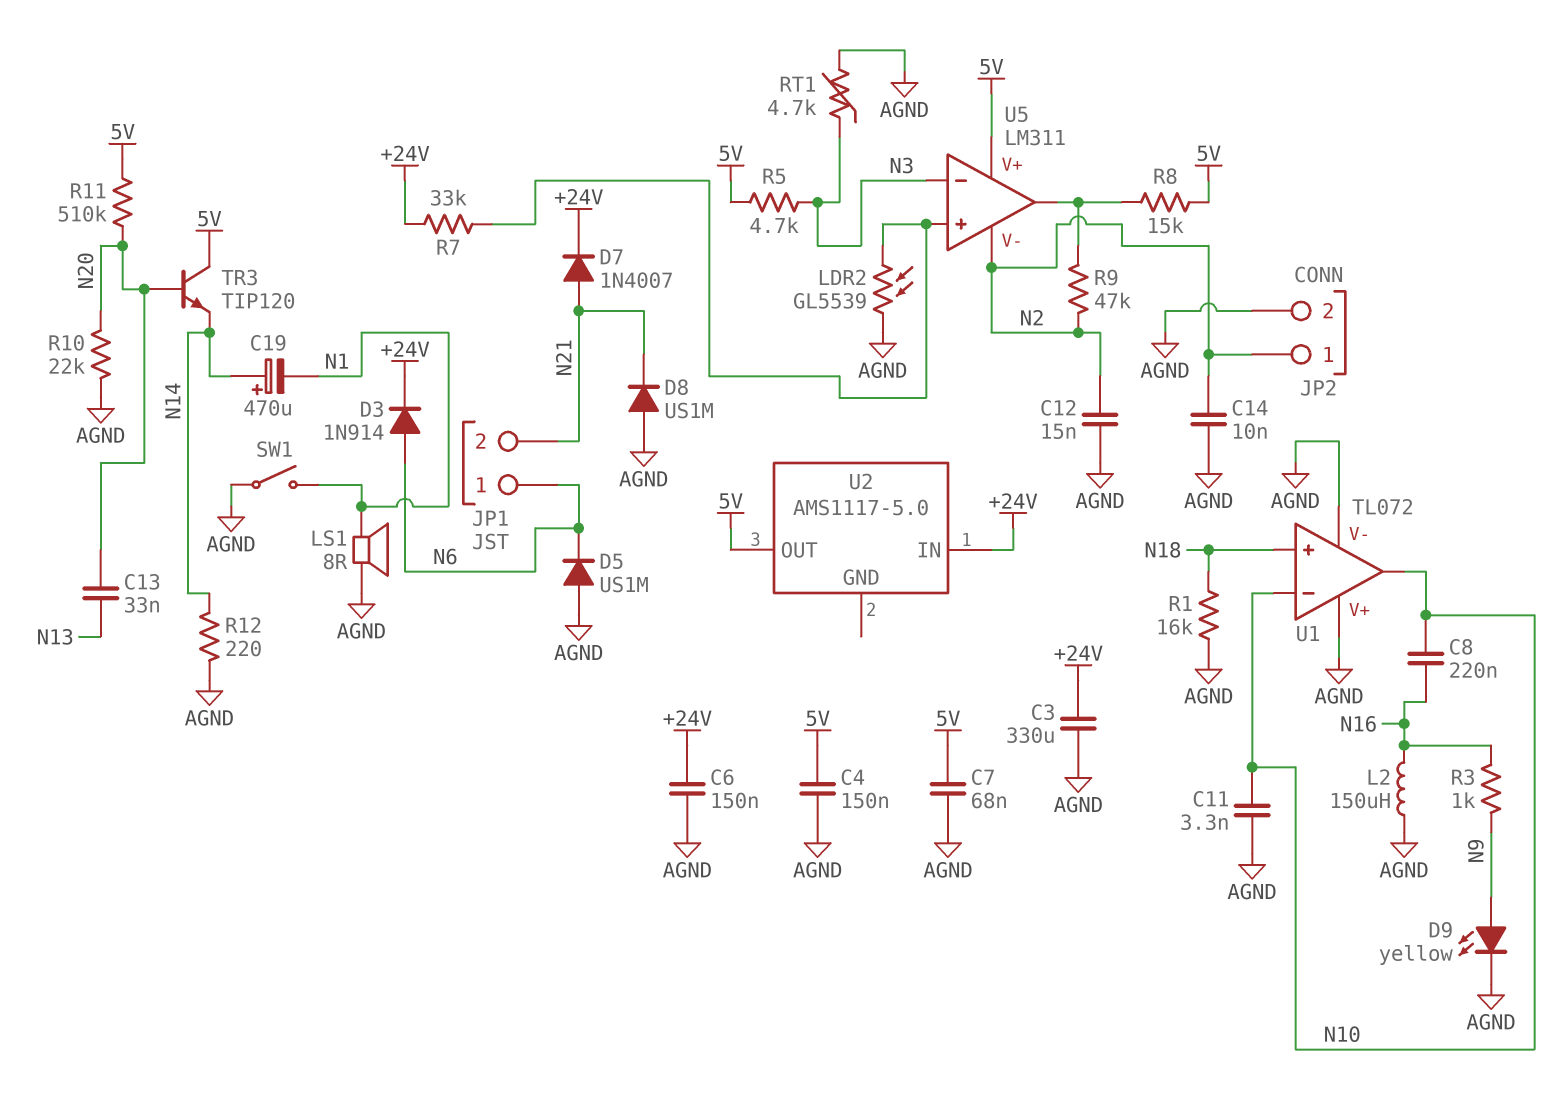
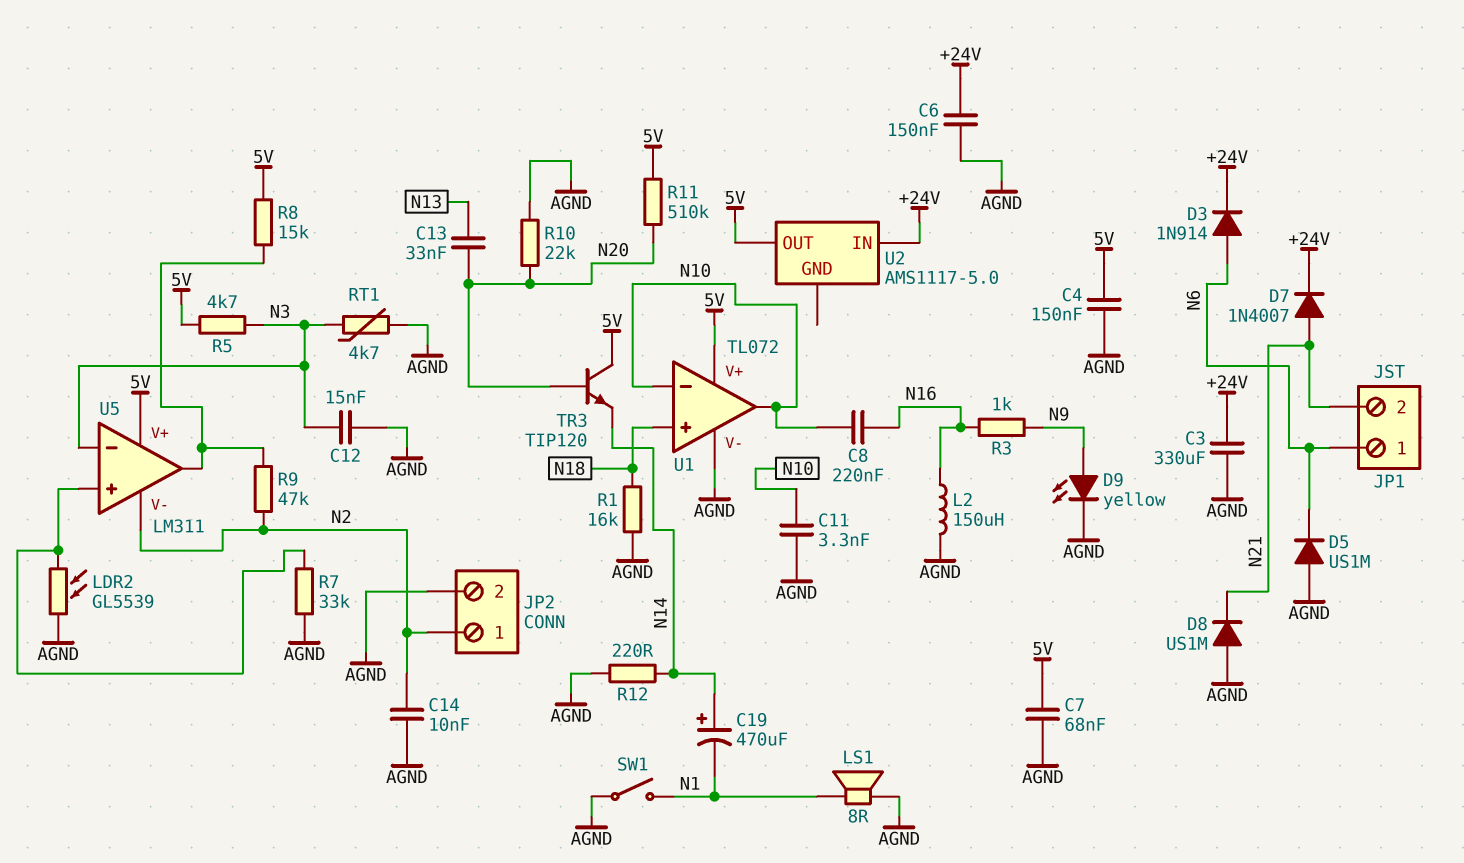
C12: 15nF (AGND, N2) -> 15nF (AGND, N3)
R7: 33k (+24V, U5/in+) -> 33k (AGND, U5/in+)
U1 pin V+: AGND -> 5V

